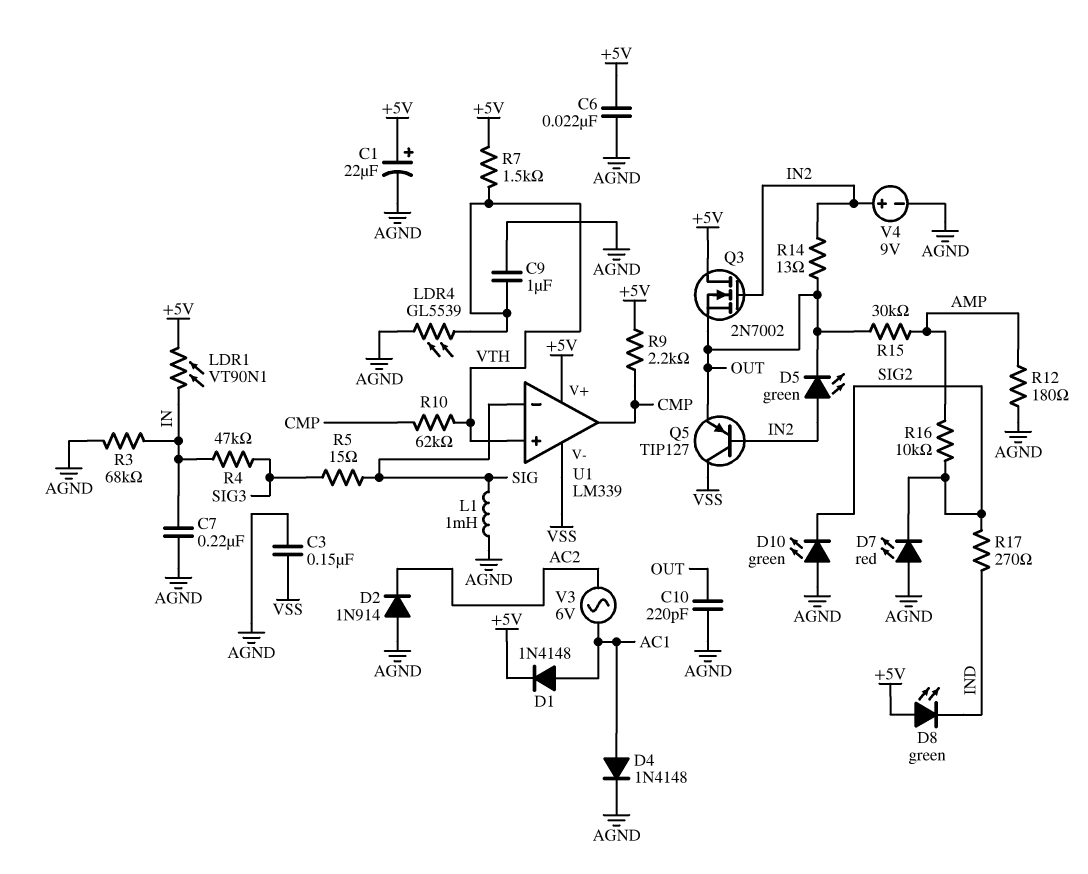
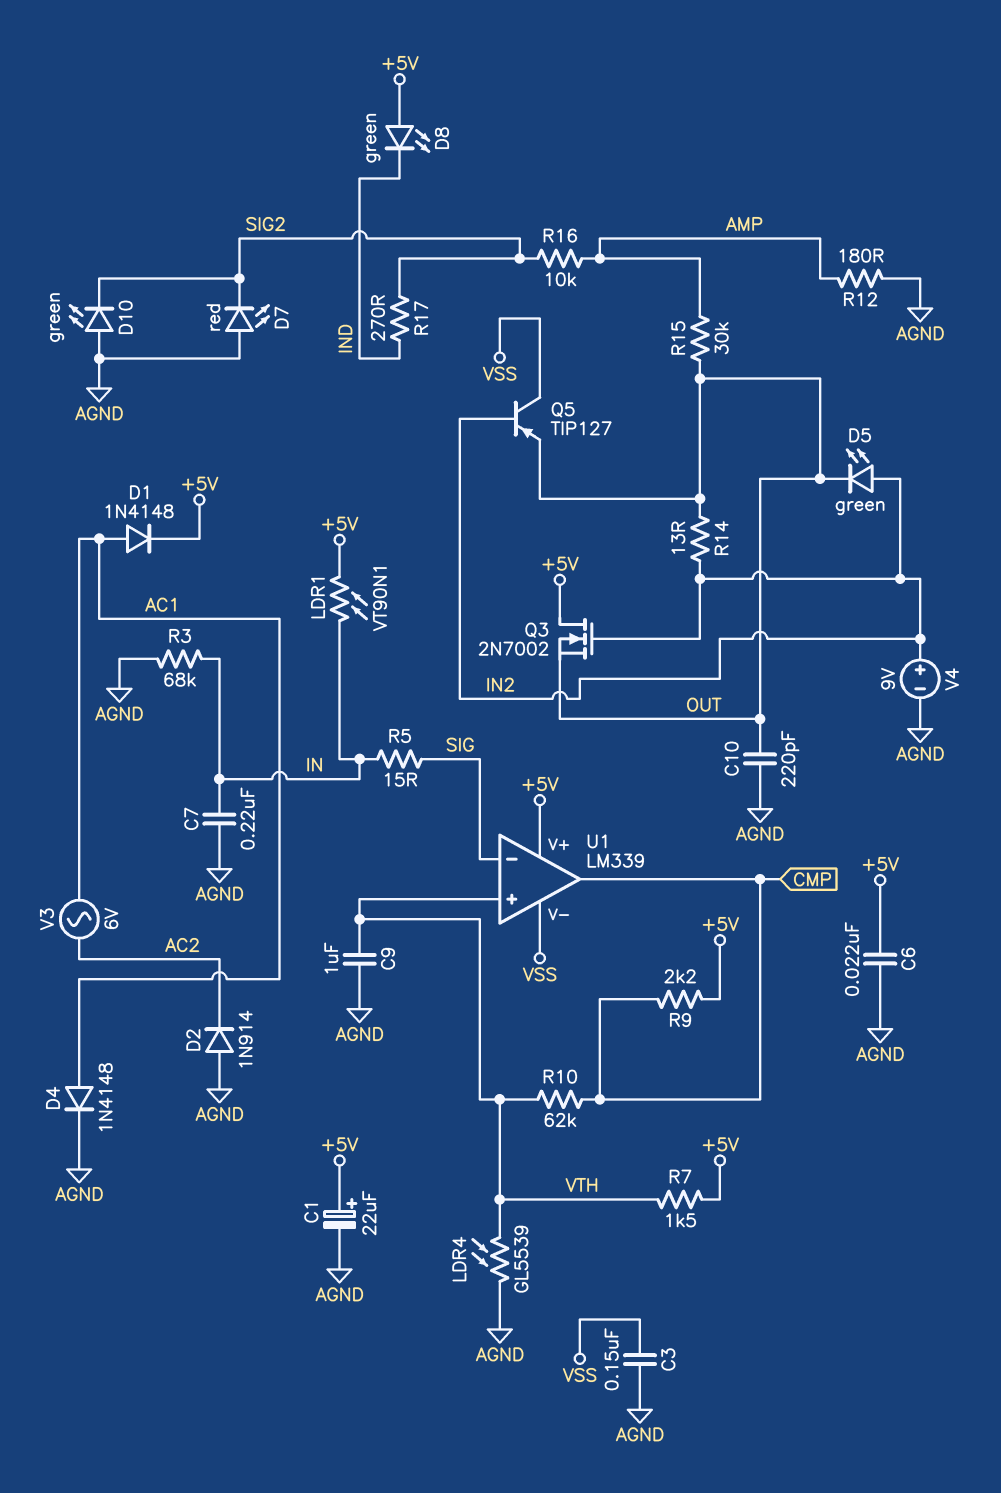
L1: 1mH (AGND, SIG) -> none
R4: 47k (IN, SIG3) -> none
R5: 15 (SIG, SIG3) -> 15 (IN, SIG)

